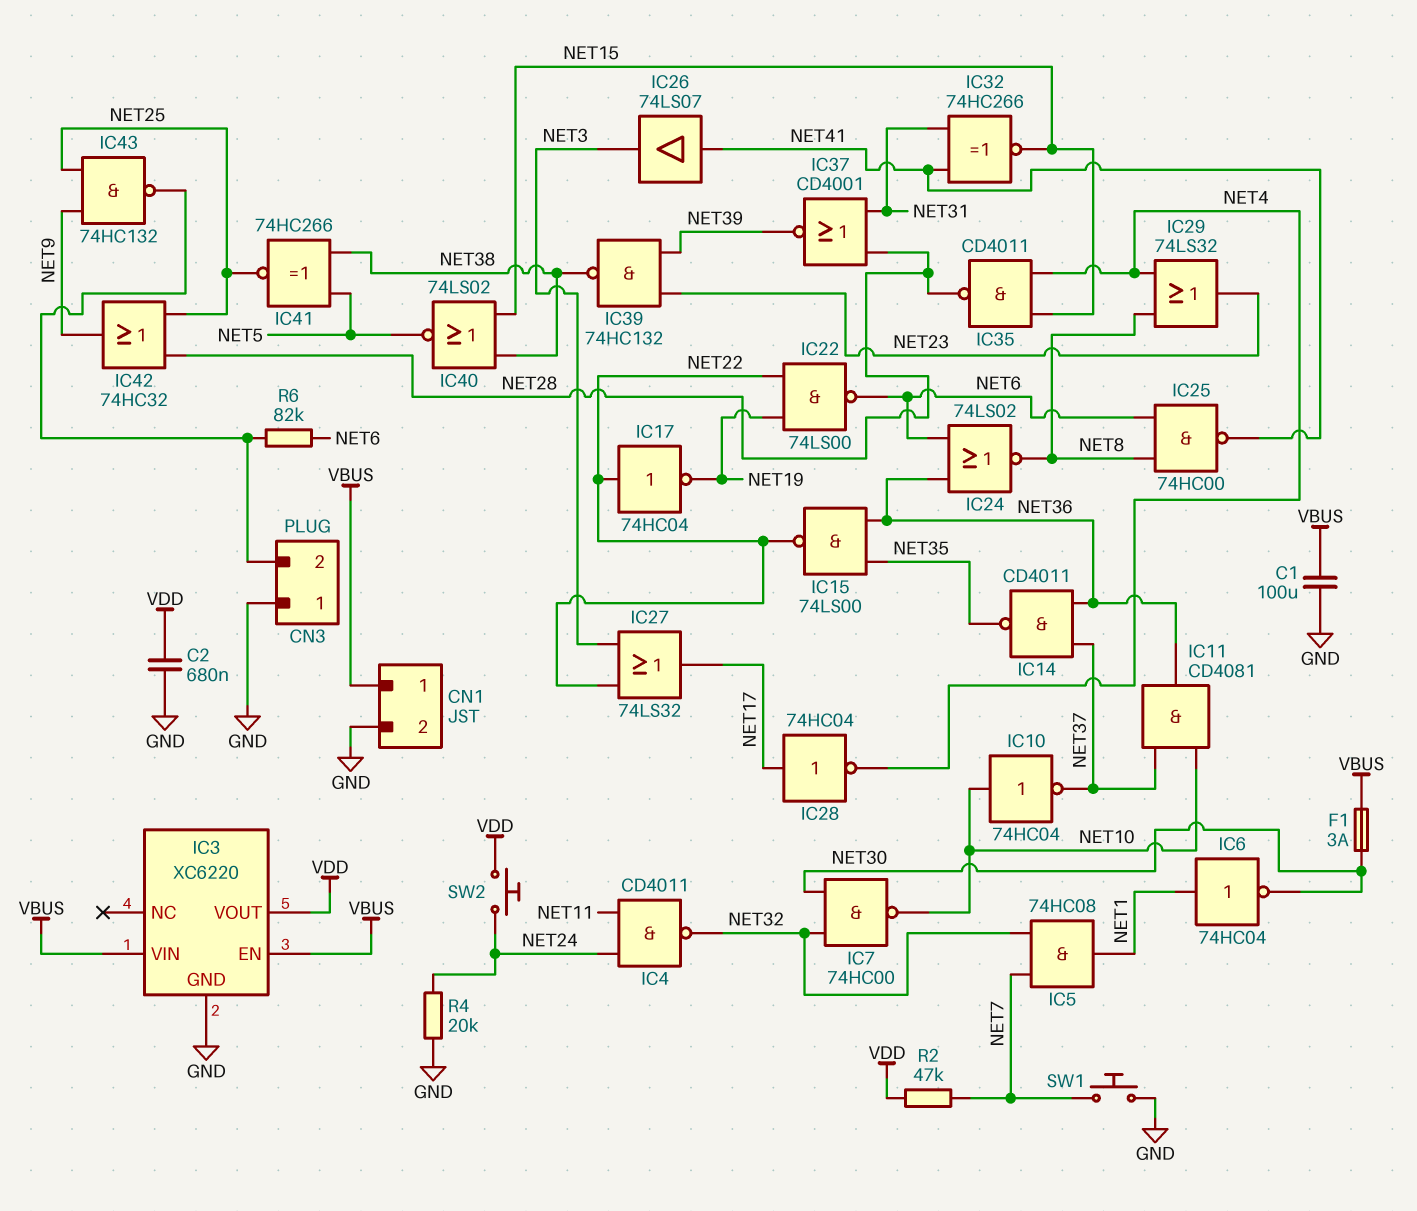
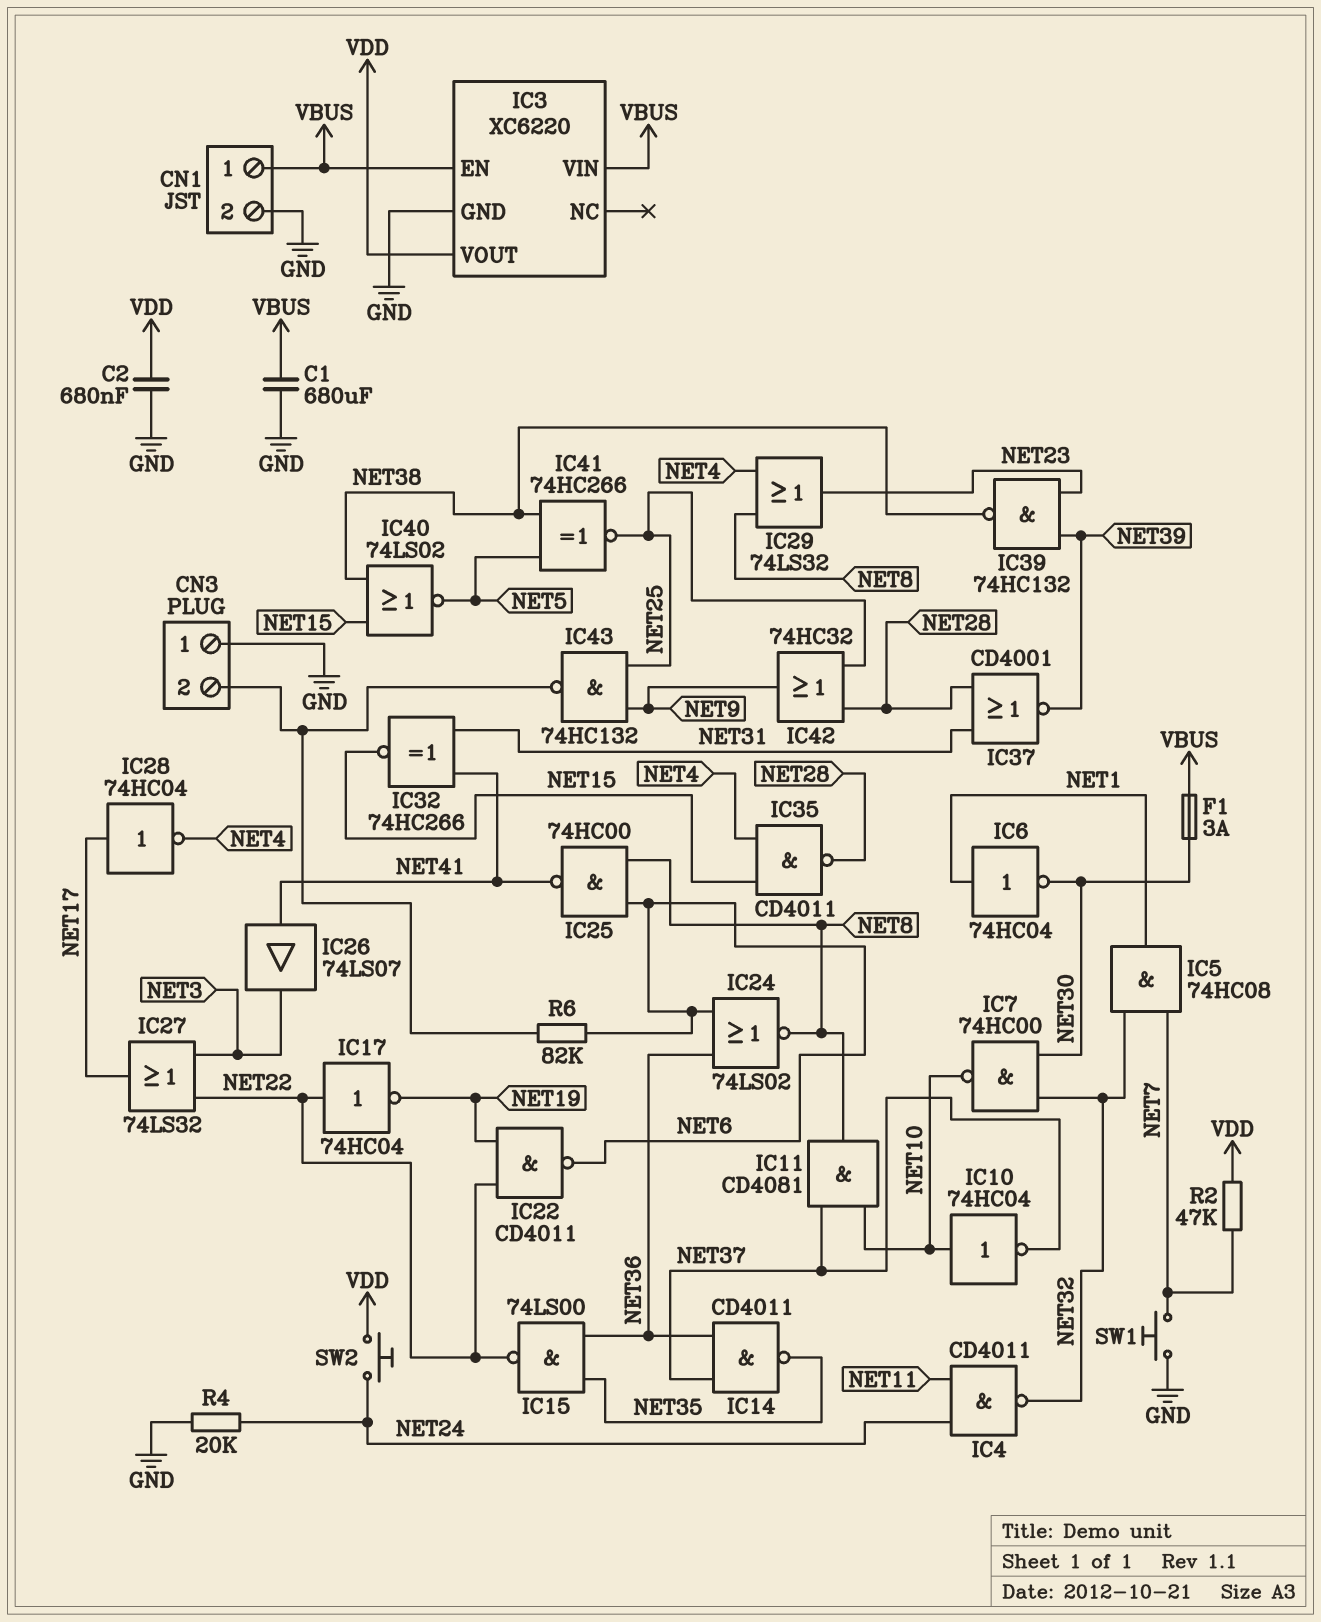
C1: 100uF (GND, VBUS) -> 680uF (GND, VBUS)
IC11: AND CD4081 (in NET10, in NET37, out NET36) -> AND CD4081 (in NET10, in NET37, out NET8)
IC22: NAND 74LS00 (in NET19, in NET22, out NET6) -> NAND CD4011 (in NET19, in NET22, out NET6)

